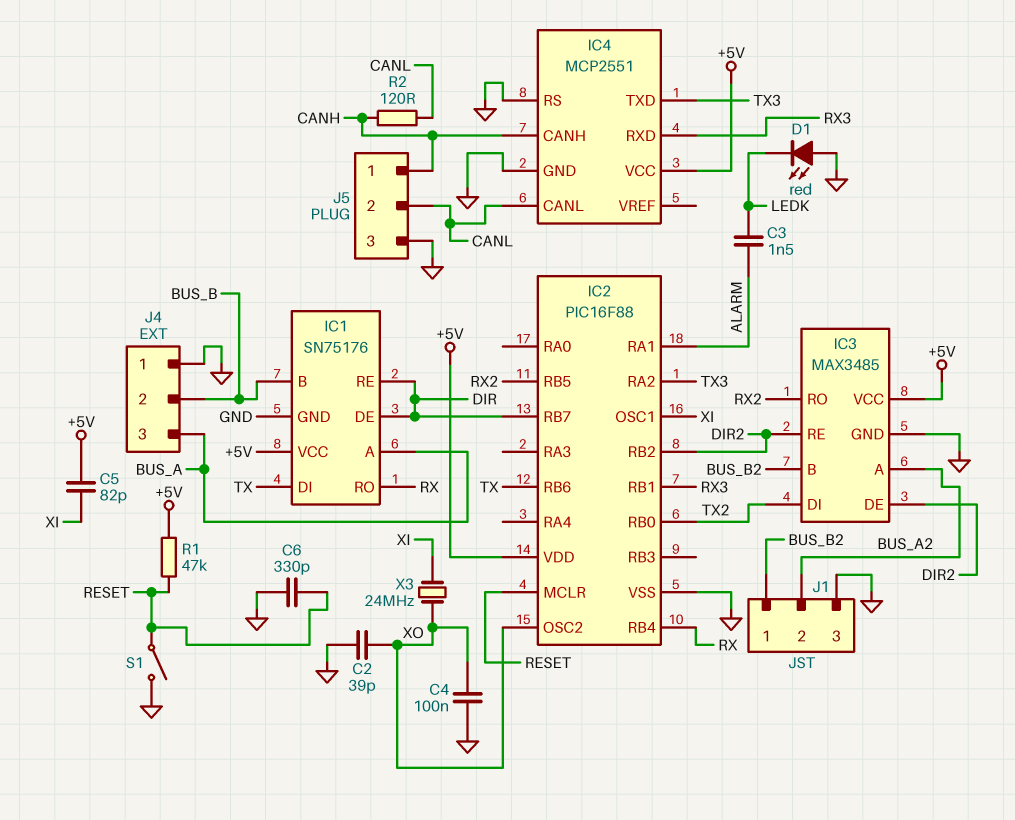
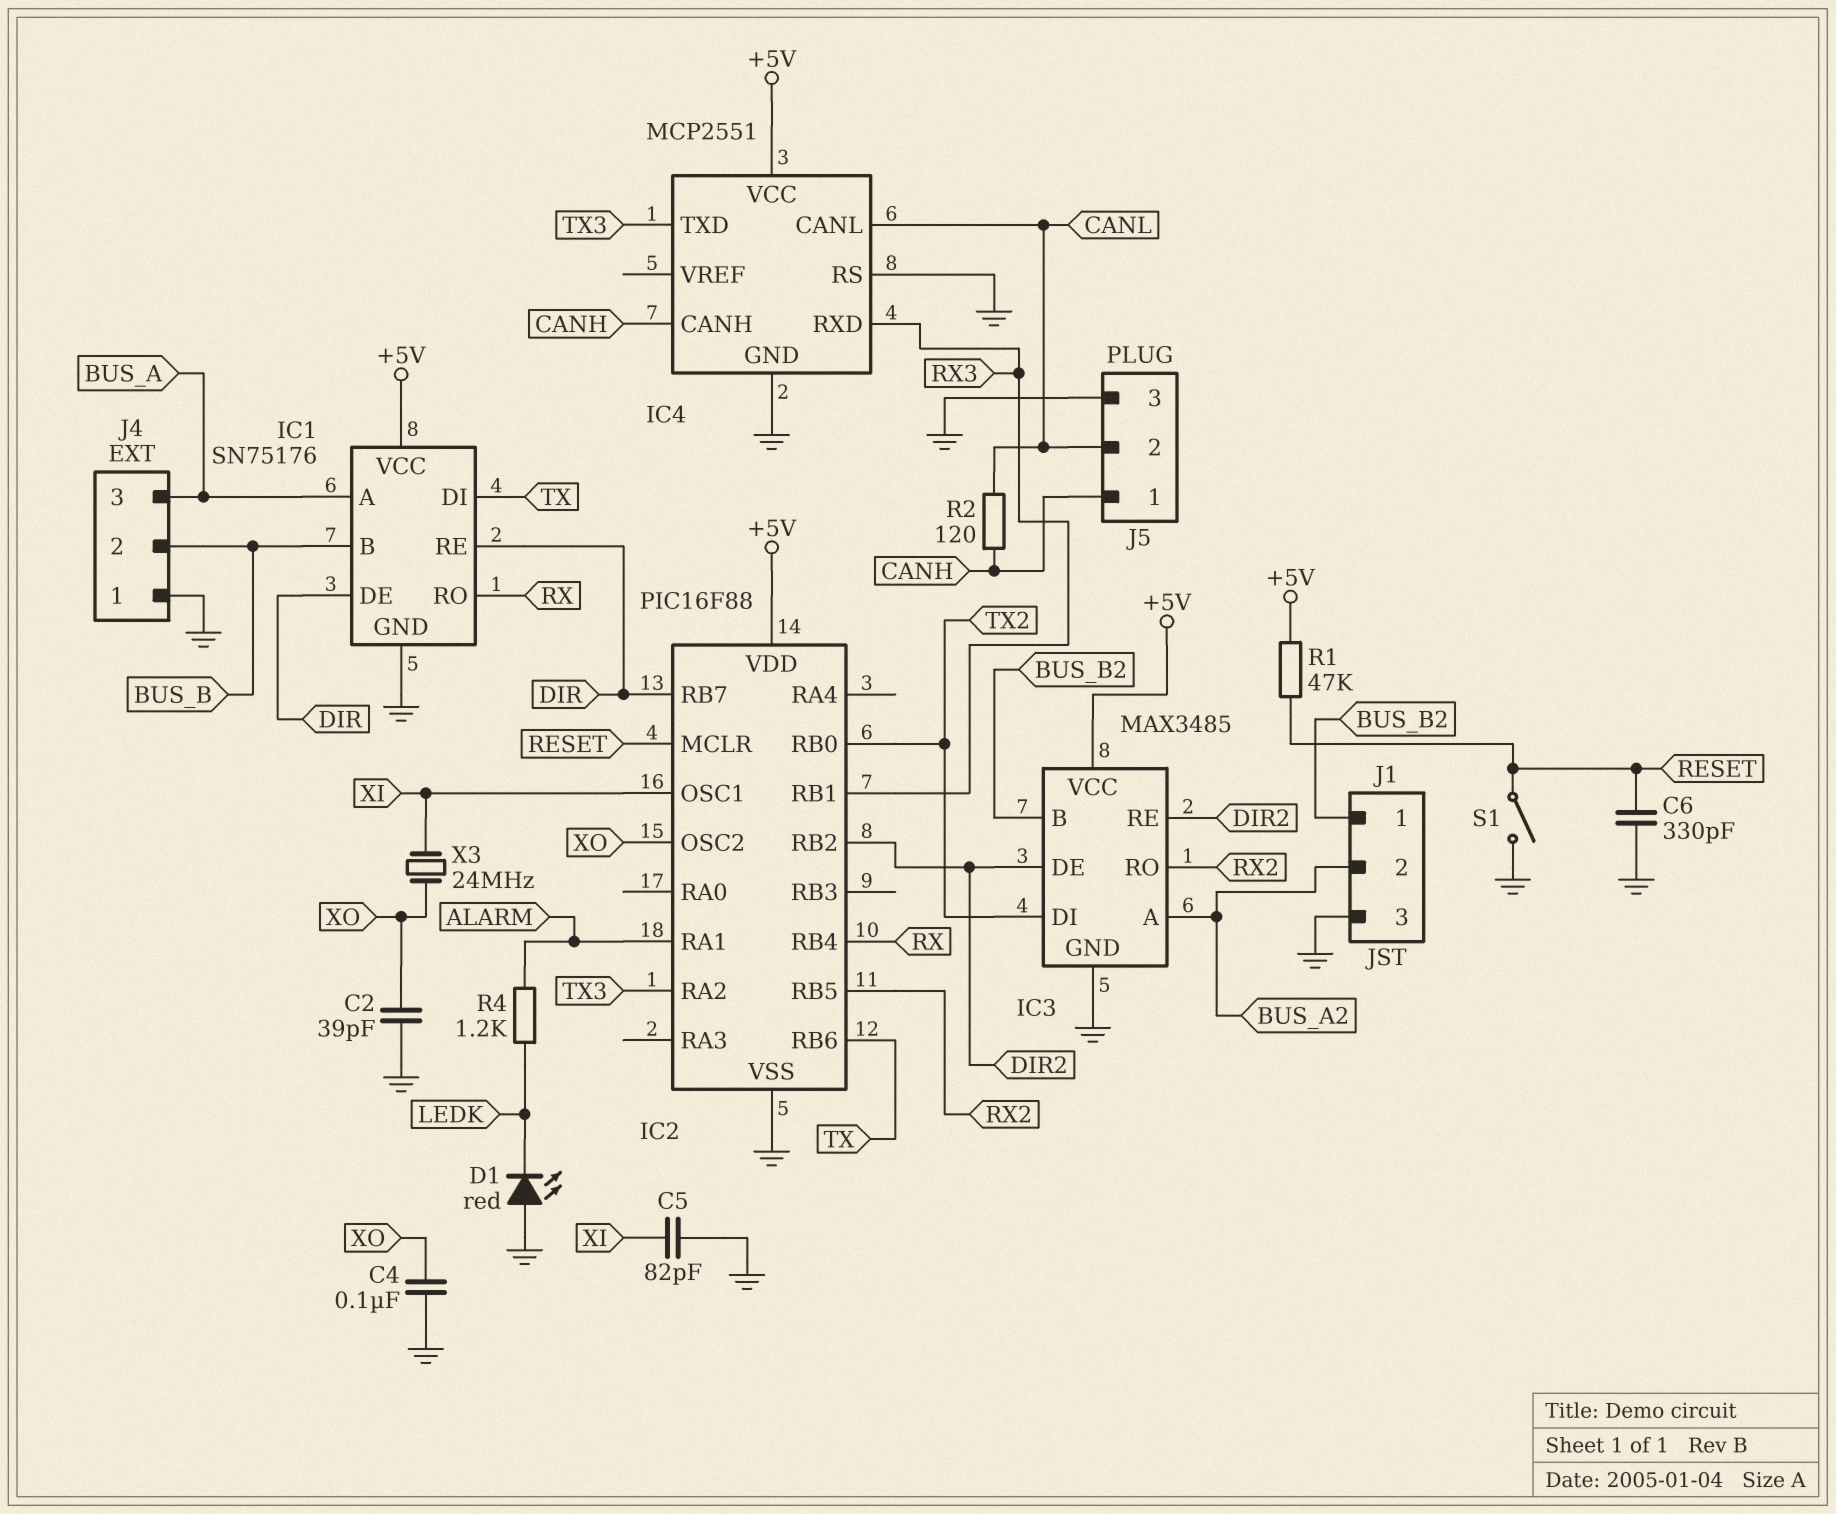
C3: 1.5nF (ALARM, LEDK) -> none
C5: 82pF (+5V, XI) -> 82pF (GND, XI)
R4: none -> 1.2k (ALARM, LEDK)

